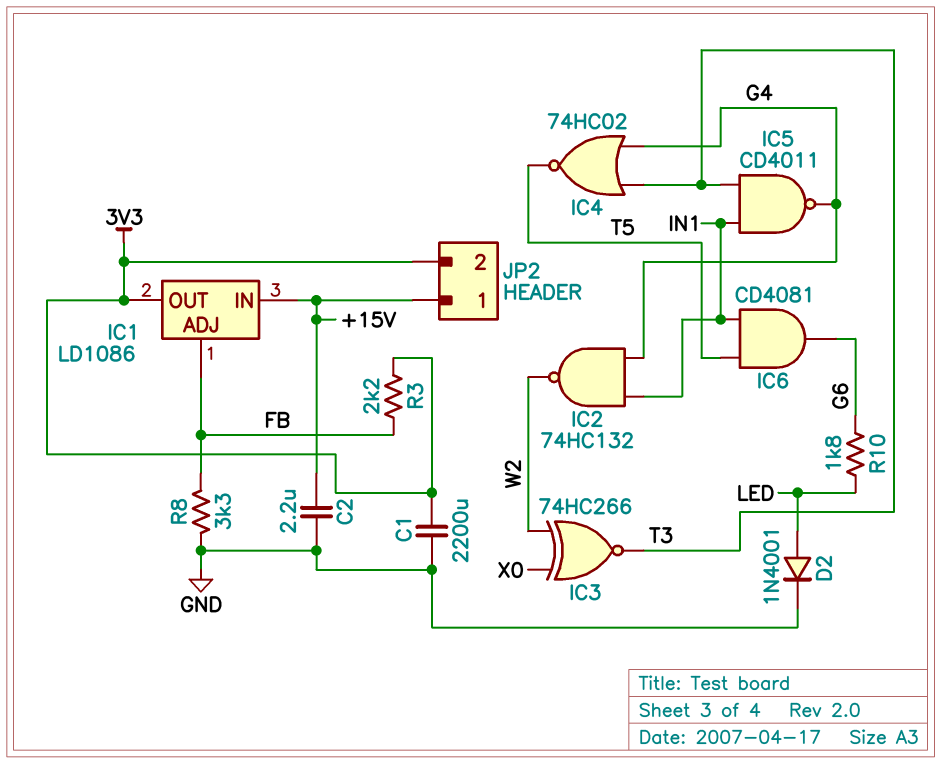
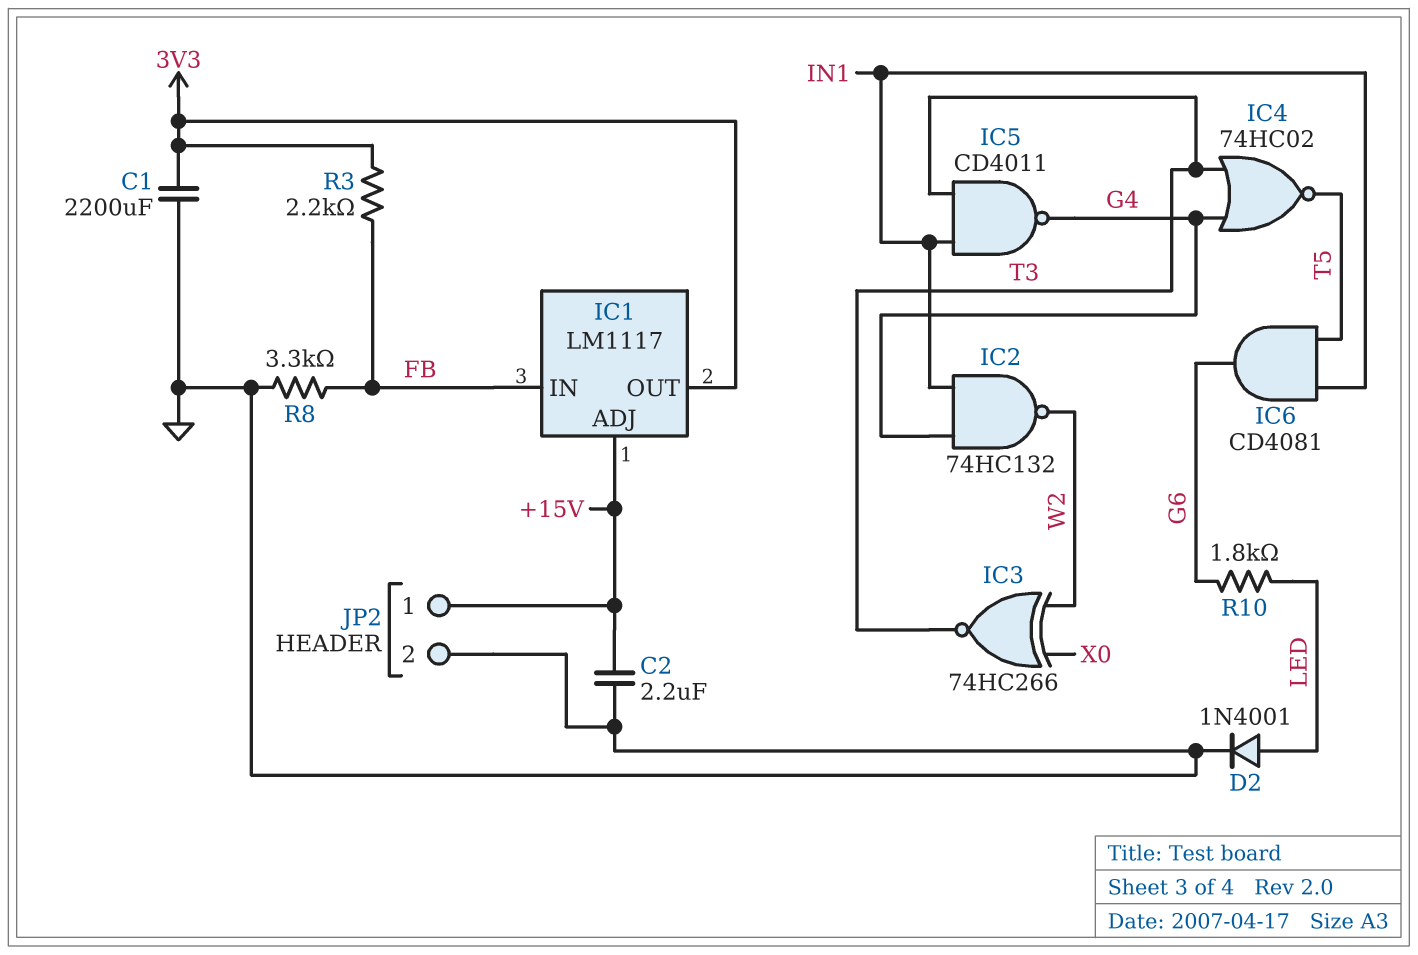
IC1: LD1086 -> LM1117
IC1 pin ADJ: FB -> +15V
IC1 pin IN: +15V -> FB
JP2 pin 2: 3V3 -> GND

